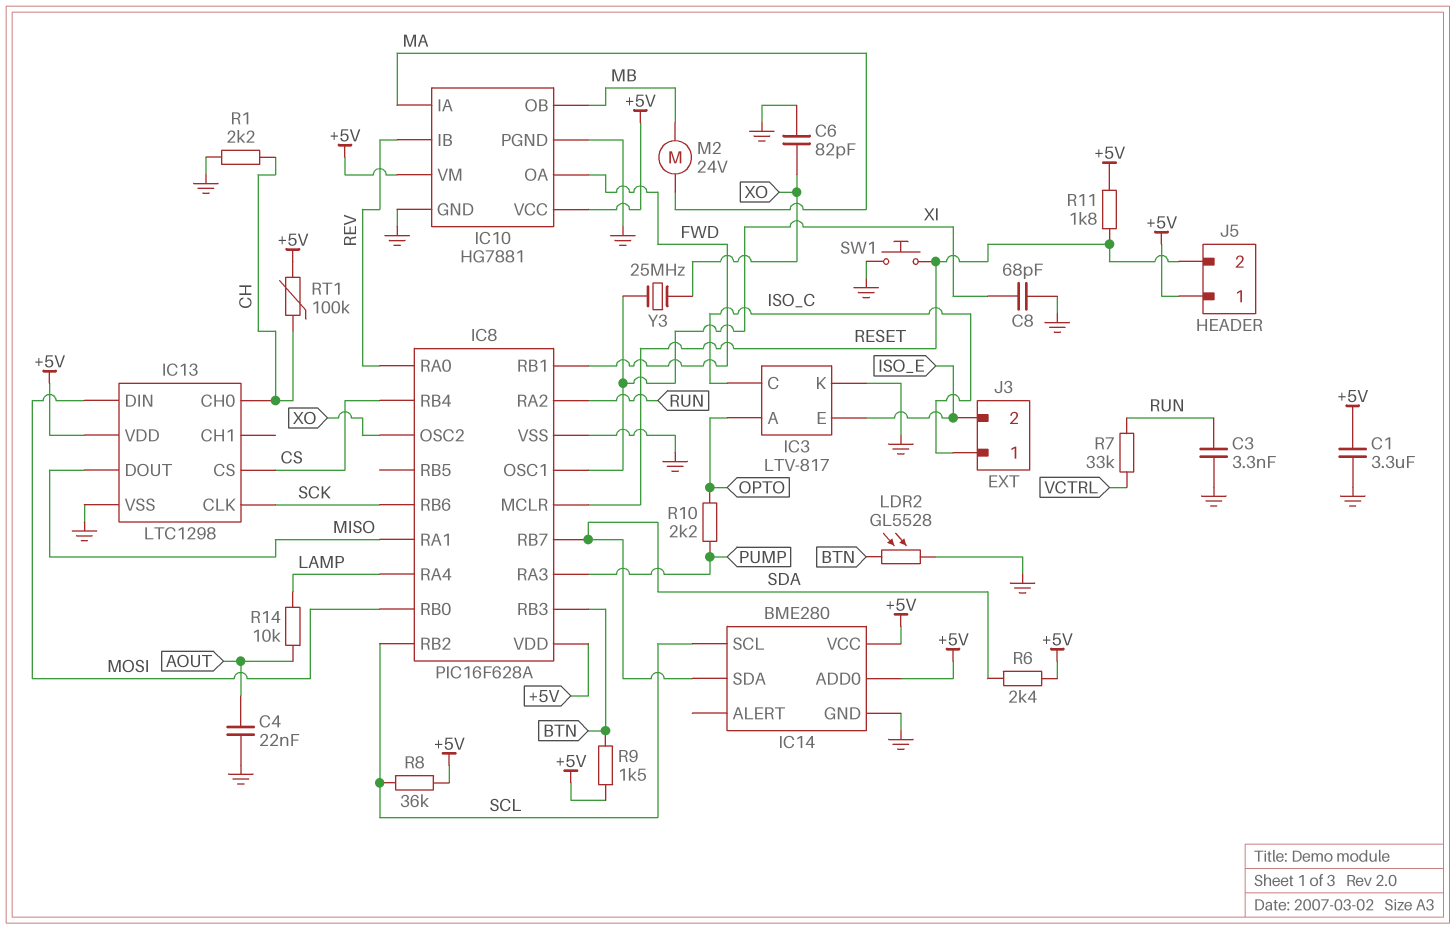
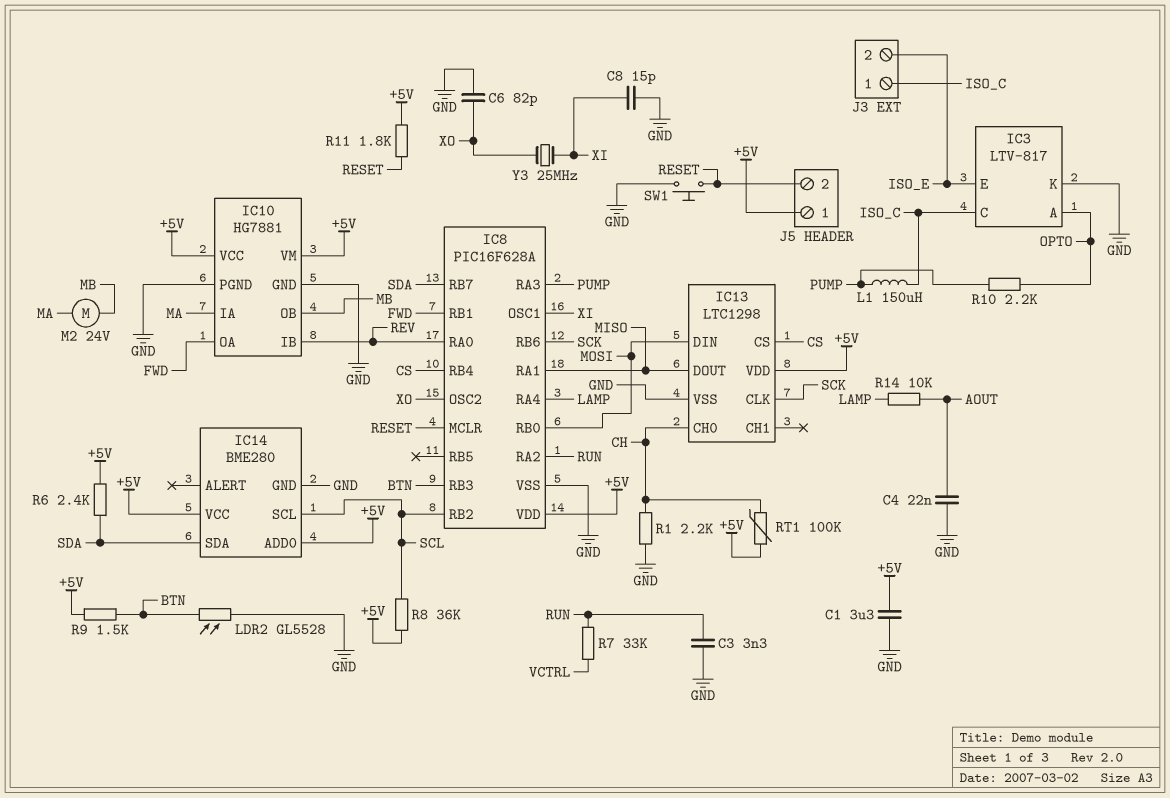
C8: 68pF (GND, XI) -> 15pF (GND, XI)
L1: none -> 150uH (ISO_C, PUMP)

